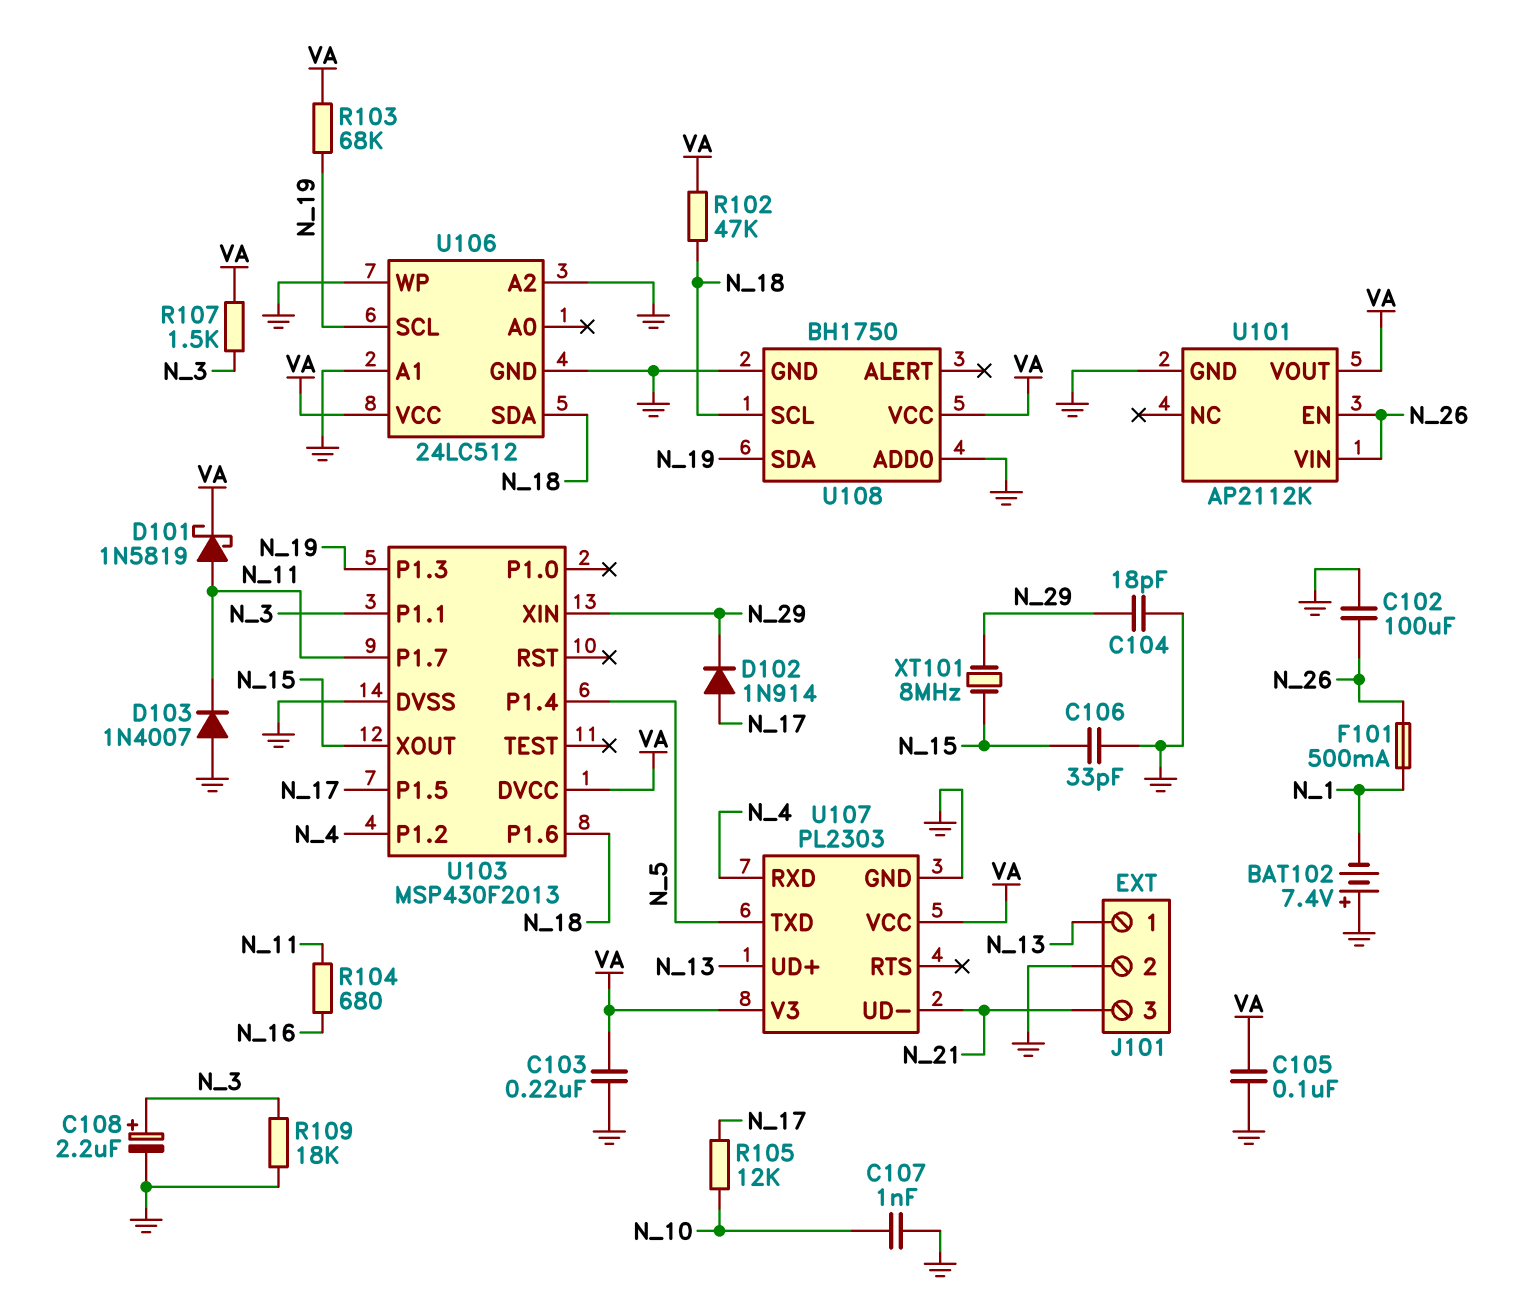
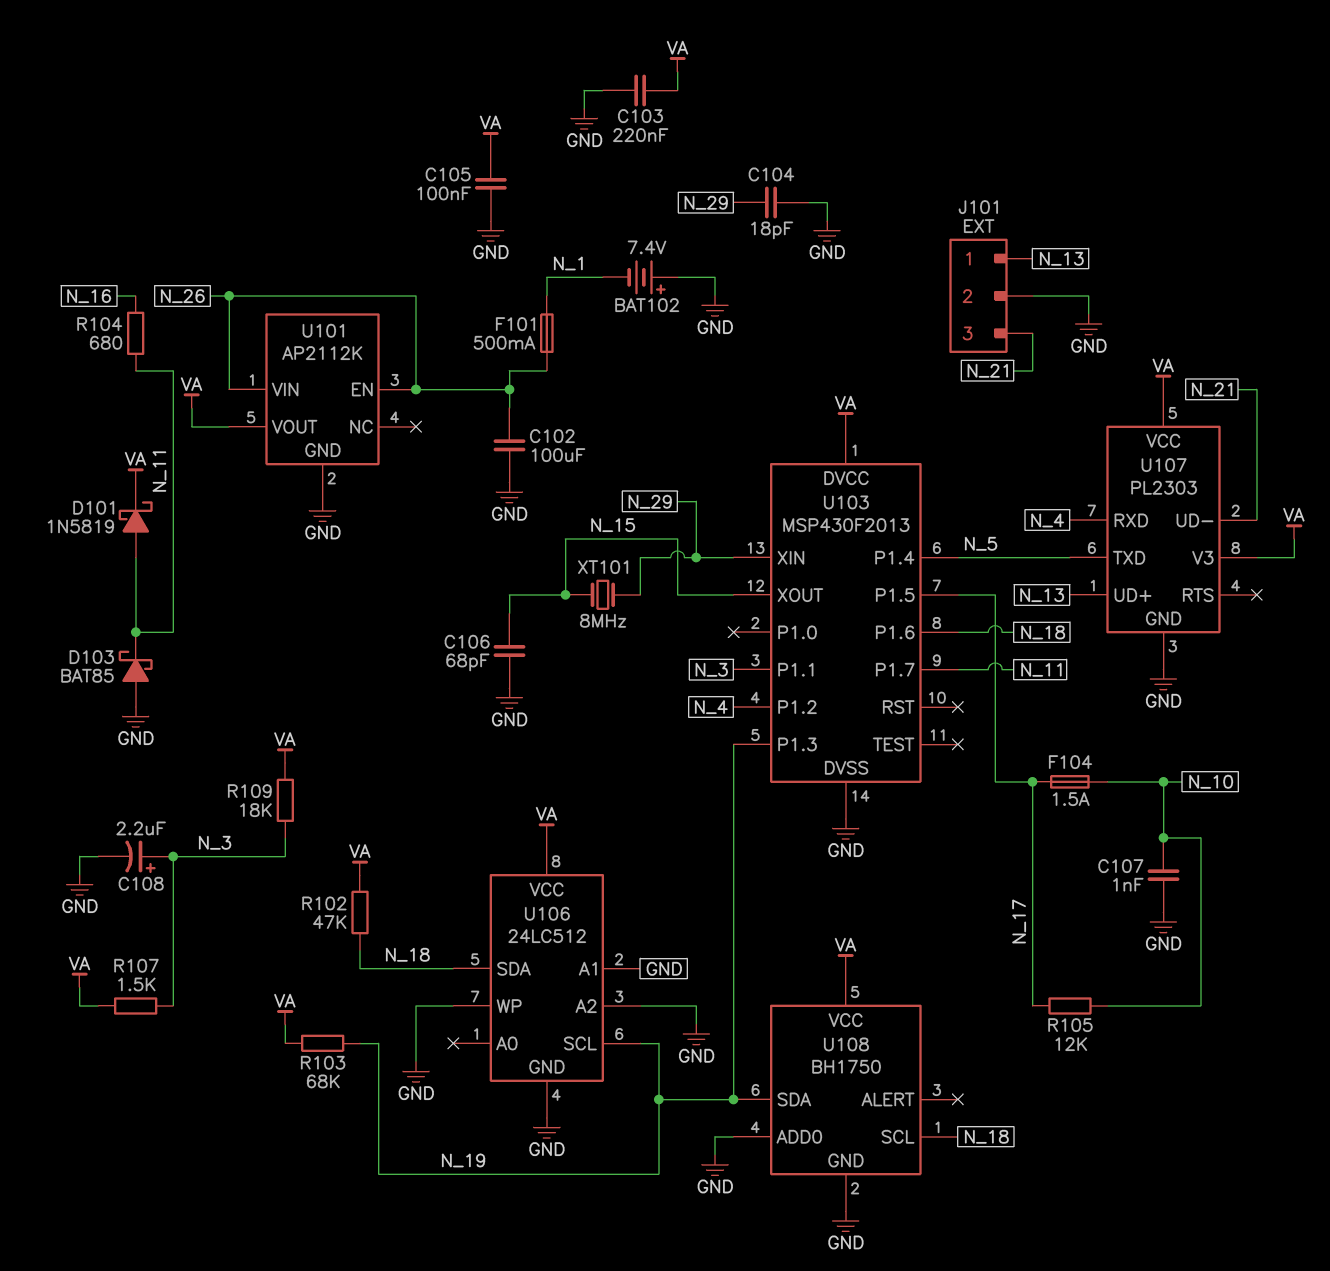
C106: 33pF (GND, N_15) -> 68pF (GND, N_15)
D102: diode 1N914 (A N_17, K N_29) -> none
D103: diode 1N4007 (A GND, K N_11) -> schottky BAT85 (A GND, K N_11)
F104: none -> 1.5A (N_10, N_17)
R109: 18k (GND, N_3) -> 18k (N_3, VA)

